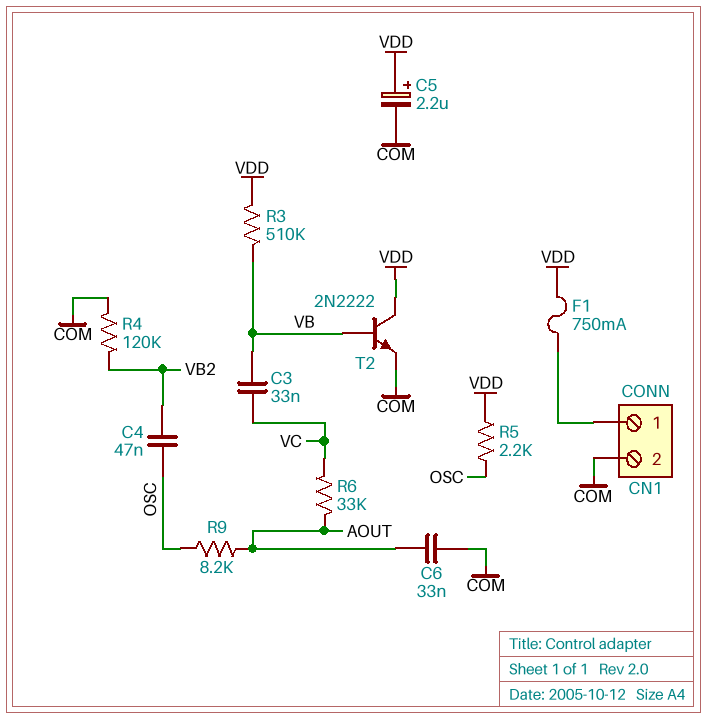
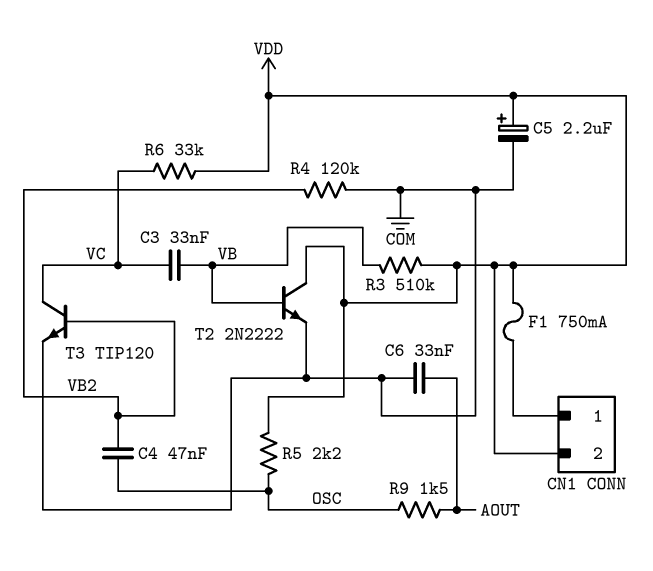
CN1 pin 2: COM -> VDD
R6: 33k (AOUT, VC) -> 33k (VC, VDD)
R9: 8.2k (AOUT, OSC) -> 1.5k (AOUT, OSC)
T3: none -> NPN TIP120 (B VB2, C VC, E COM)

